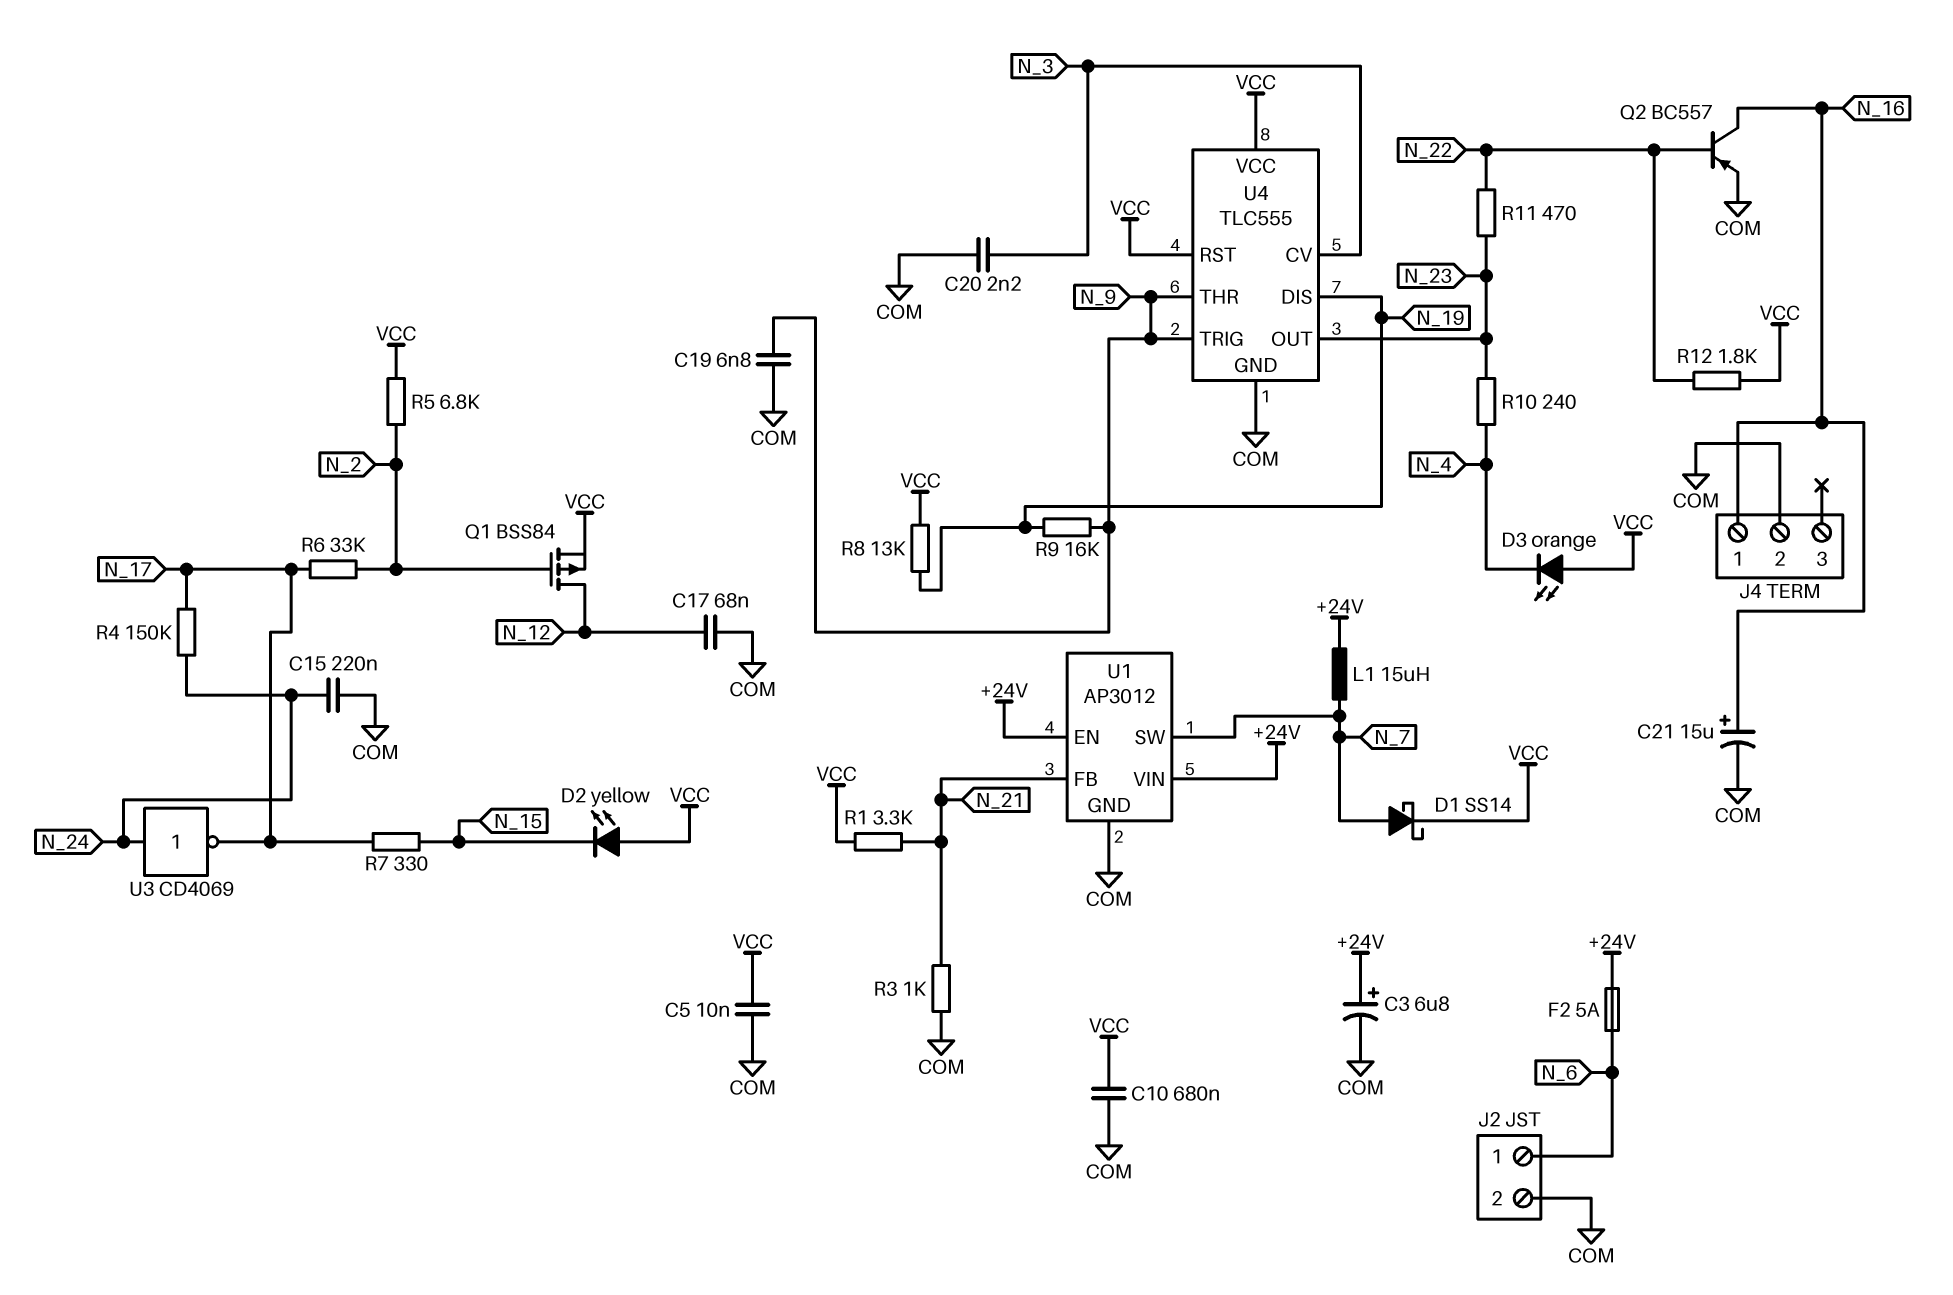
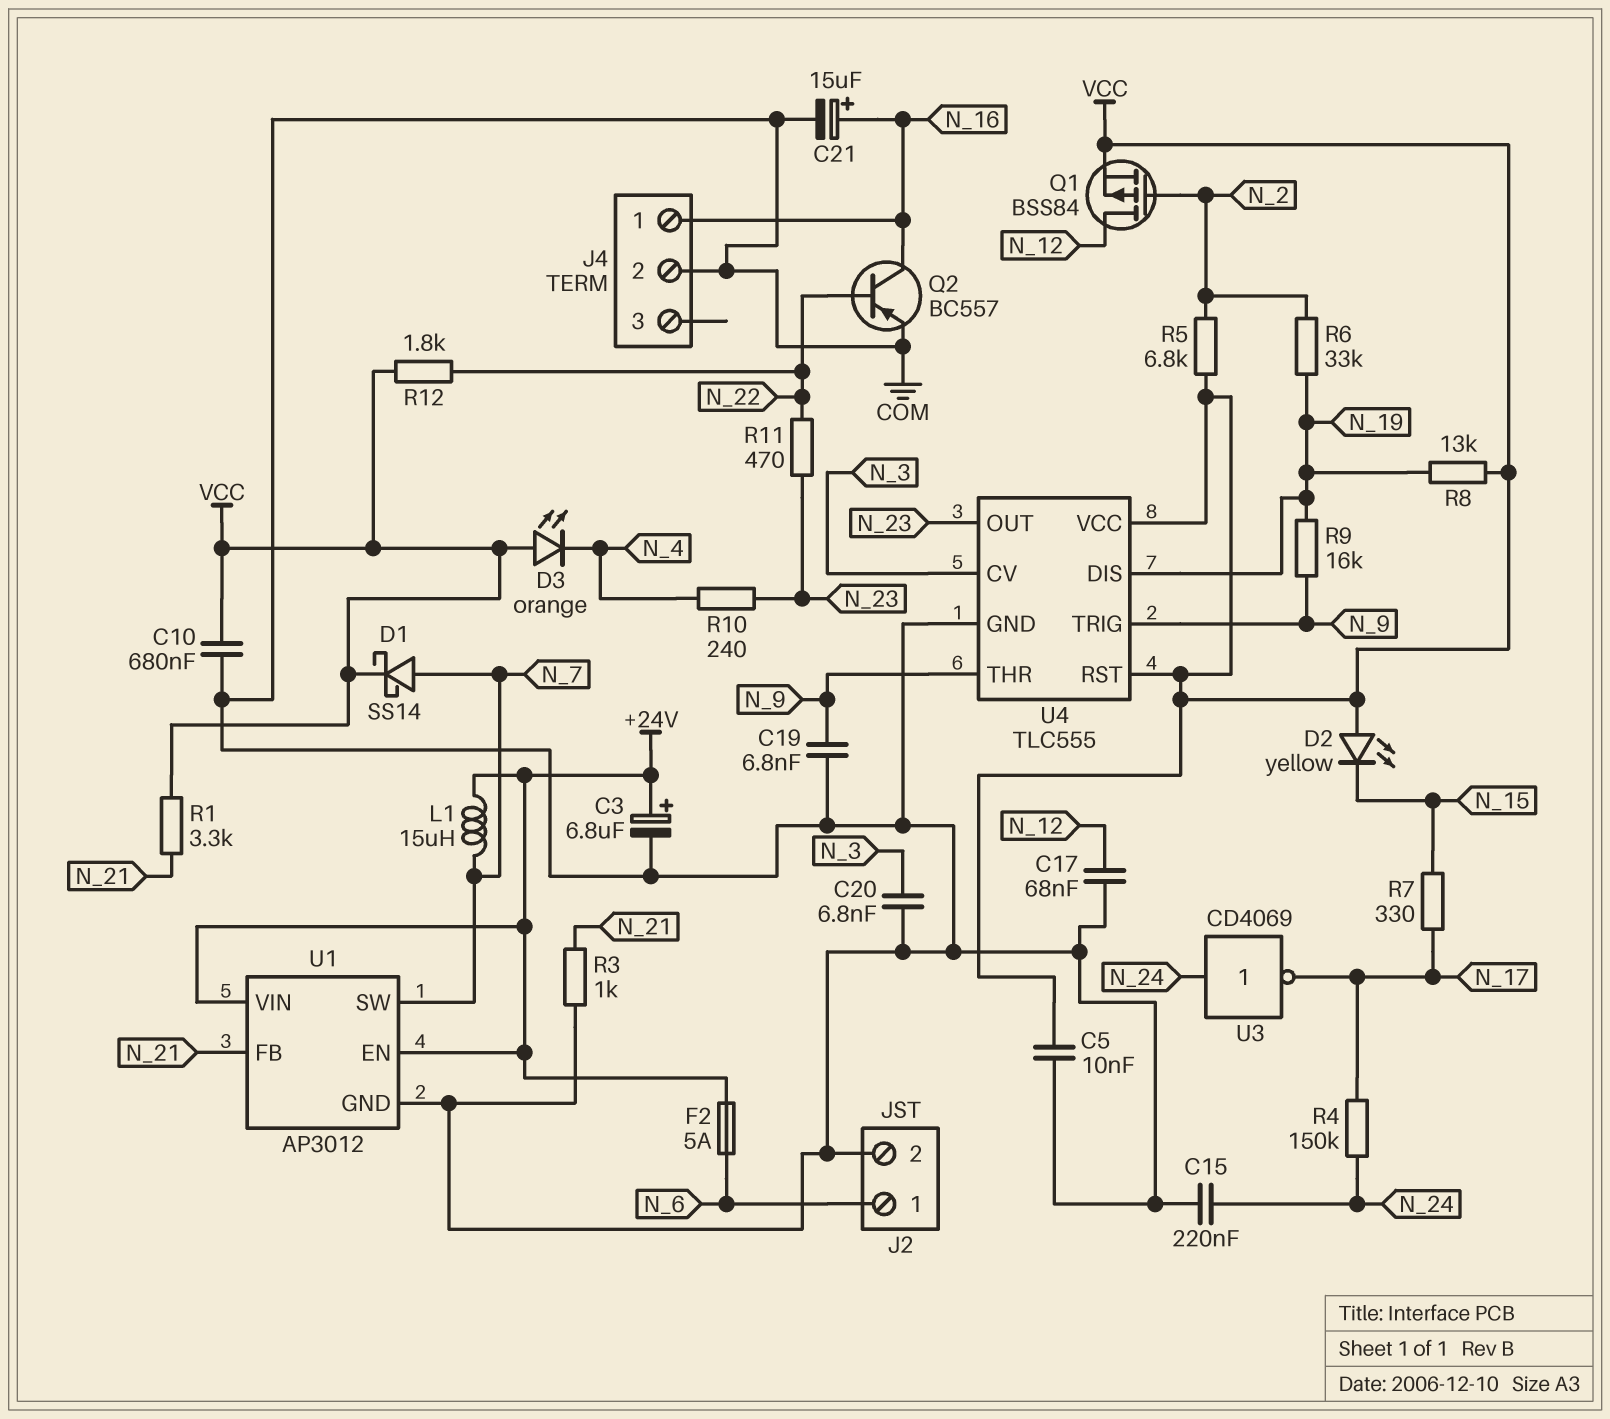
C20: 2.2nF (COM, N_3) -> 6.8nF (COM, N_3)
R6: 33k (N_2, N_17) -> 33k (N_2, N_19)

